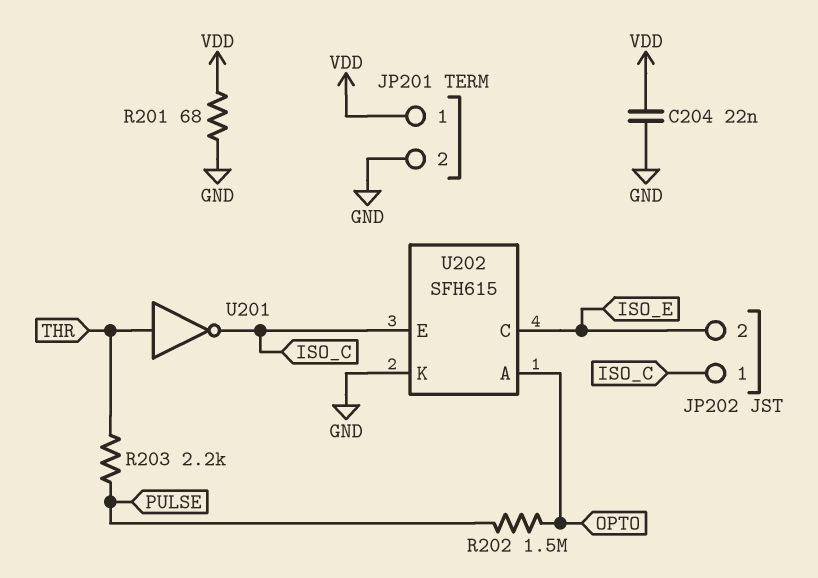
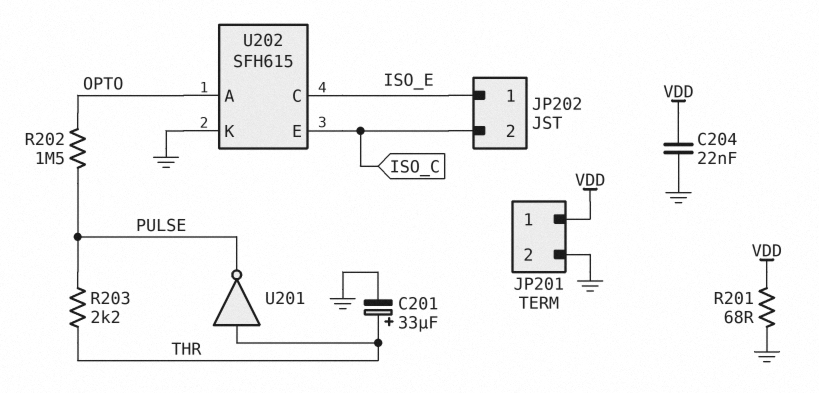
C201: none -> 33uF (plus THR, minus GND)
JP202 pin 1: ISO_C -> ISO_E
JP202 pin 2: ISO_E -> ISO_C
U201: NOT (in THR, out ISO_C) -> NOT (in THR, out PULSE)

